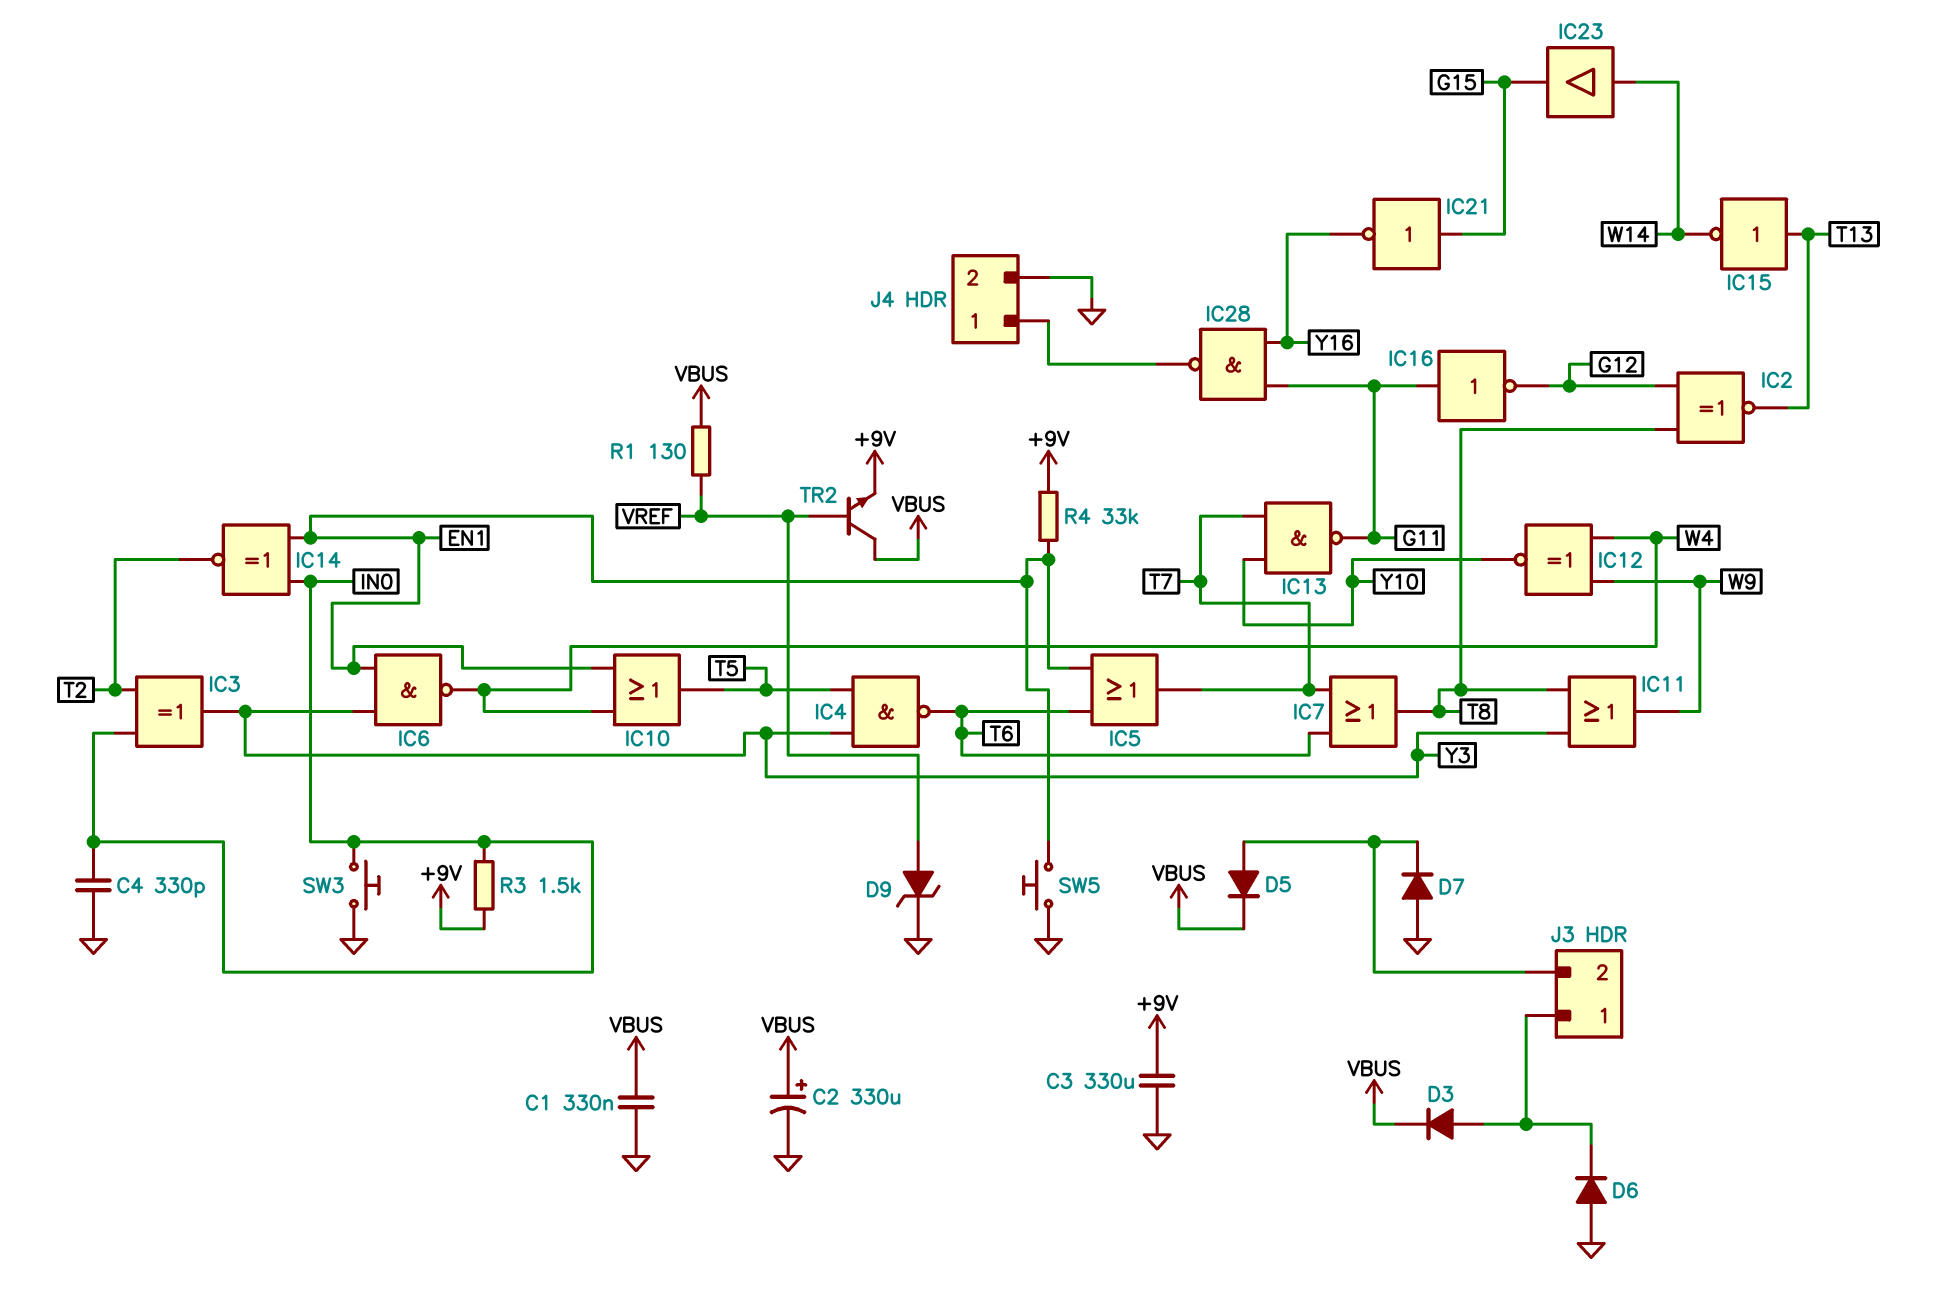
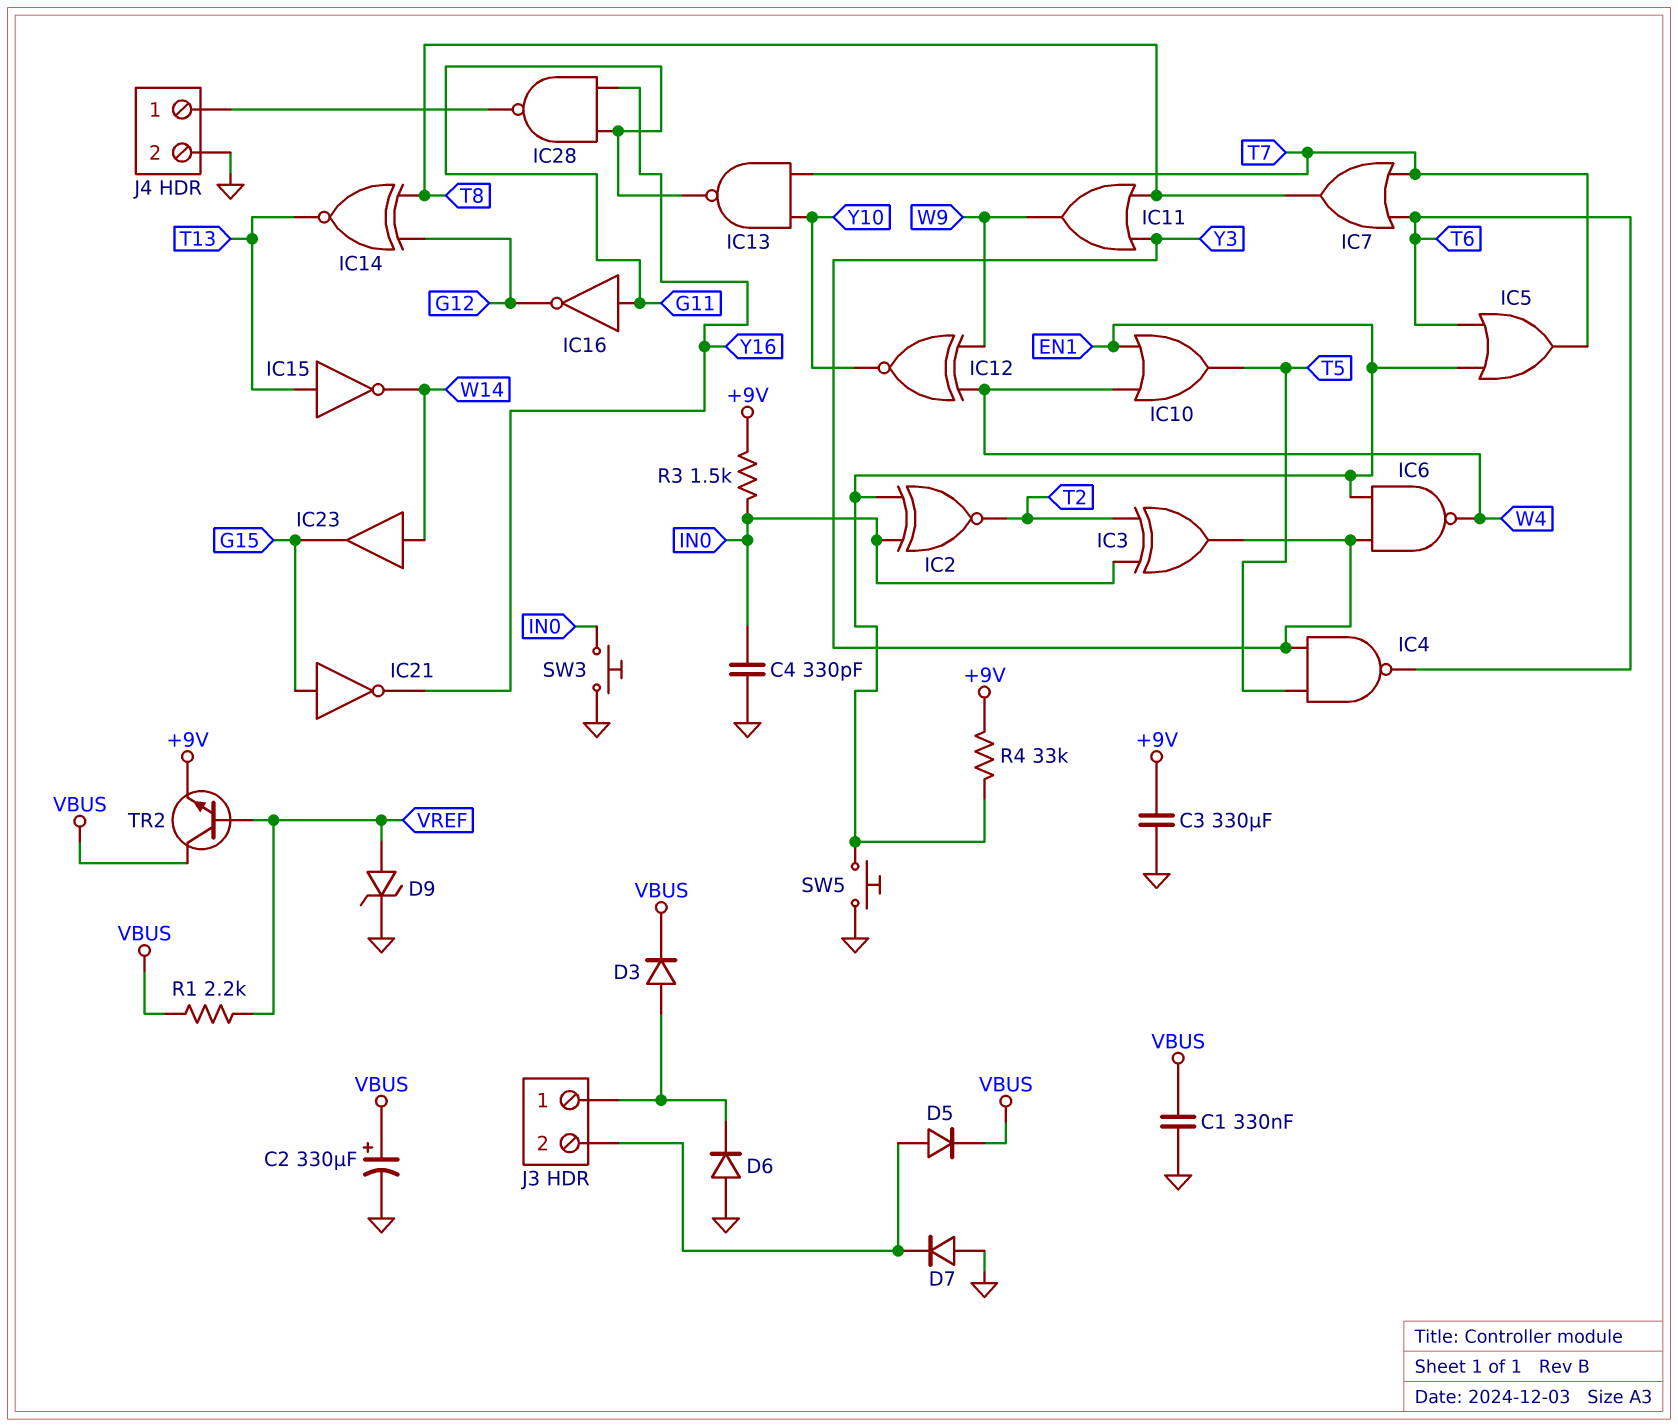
IC2: XNOR (in G12, in T8, out T13) -> XNOR (in EN1, in IN0, out T2)
IC14: XNOR (in EN1, in IN0, out T2) -> XNOR (in G12, in T8, out T13)
R1: 130 (VBUS, VREF) -> 2.2k (VBUS, VREF)

